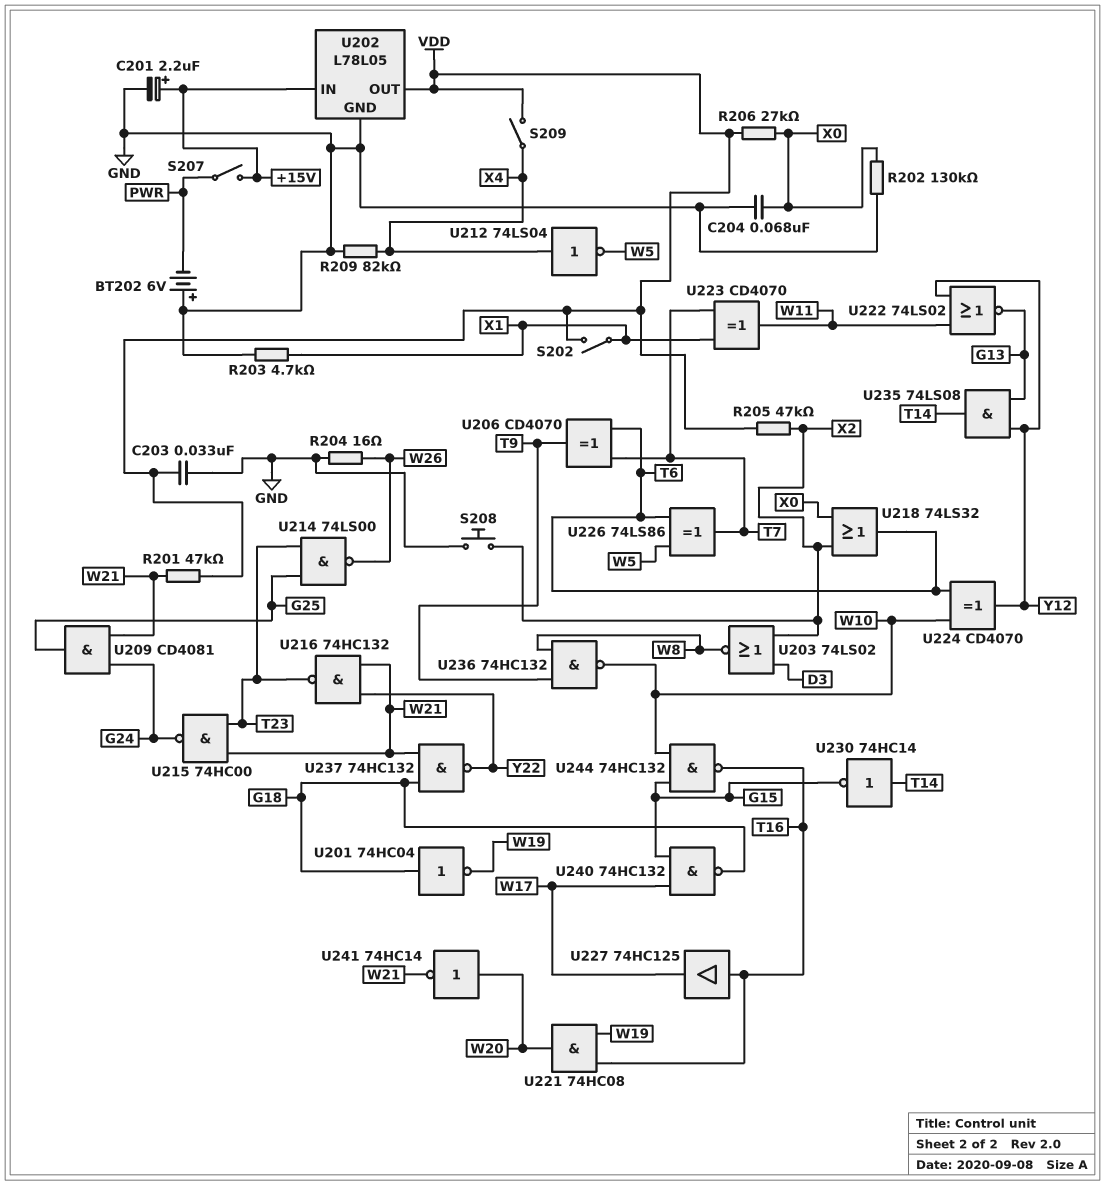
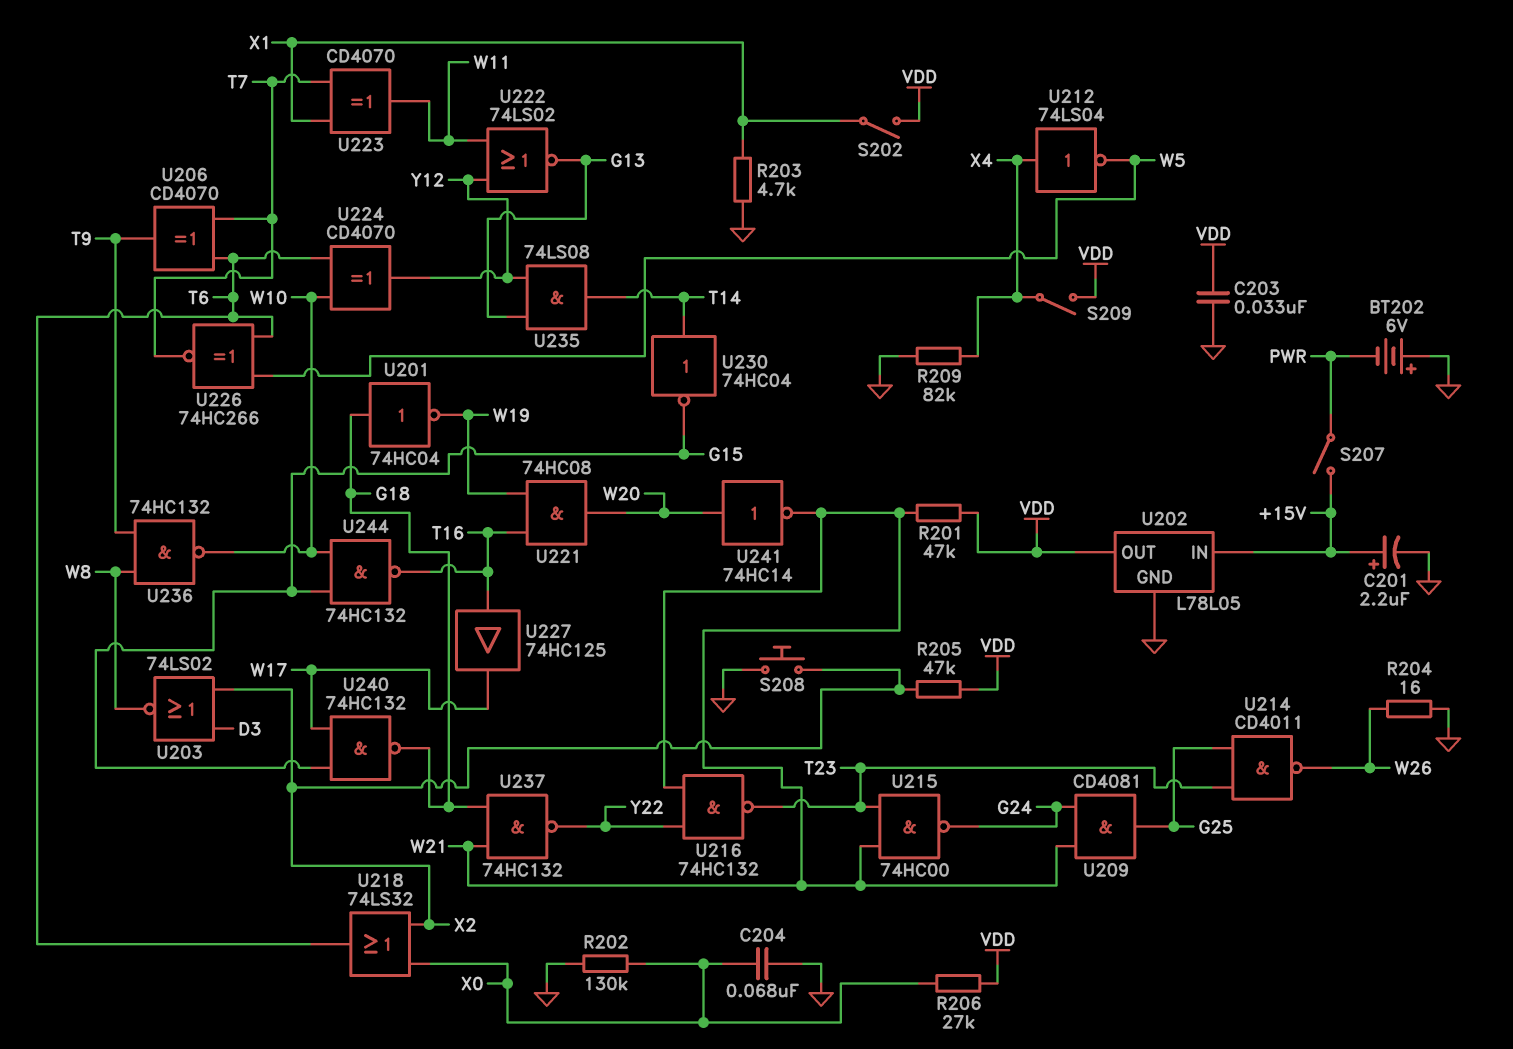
U214: NAND 74LS00 (in G25, in T23, out W26) -> NAND CD4011 (in G25, in T23, out W26)
U226: XOR 74LS86 (in T6, in W5, out T7) -> XNOR 74HC266 (in T6, in W5, out T7)
U230: NOT 74HC14 (in T14, out G15) -> NOT 74HC04 (in T14, out G15)

